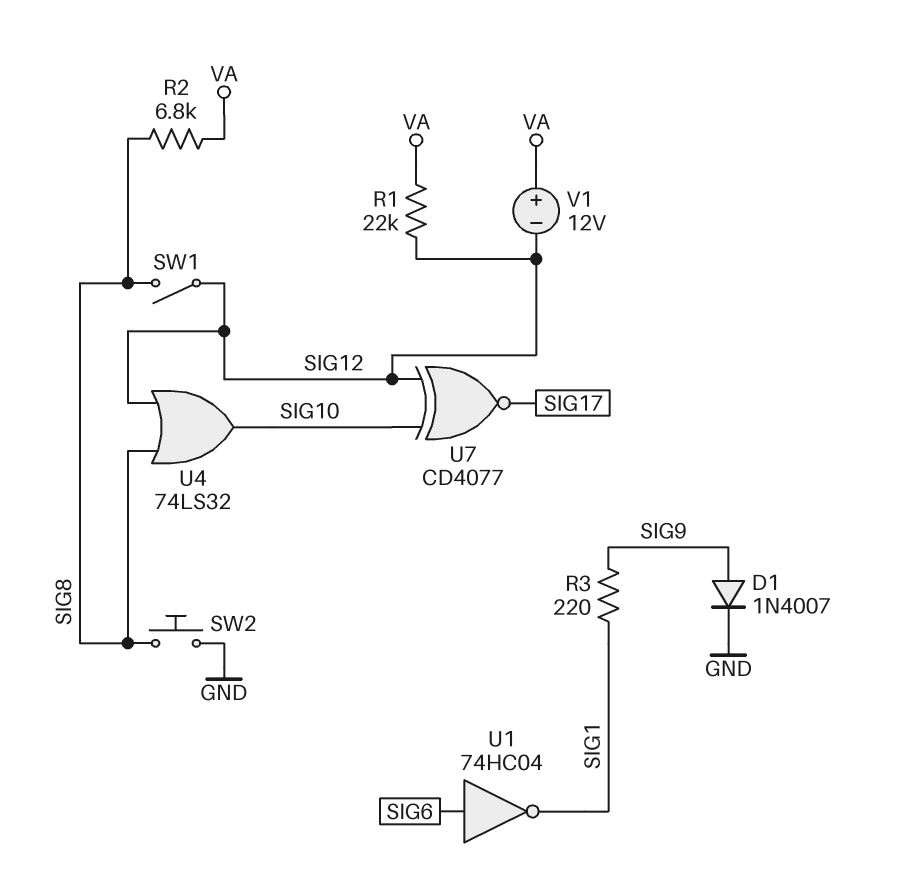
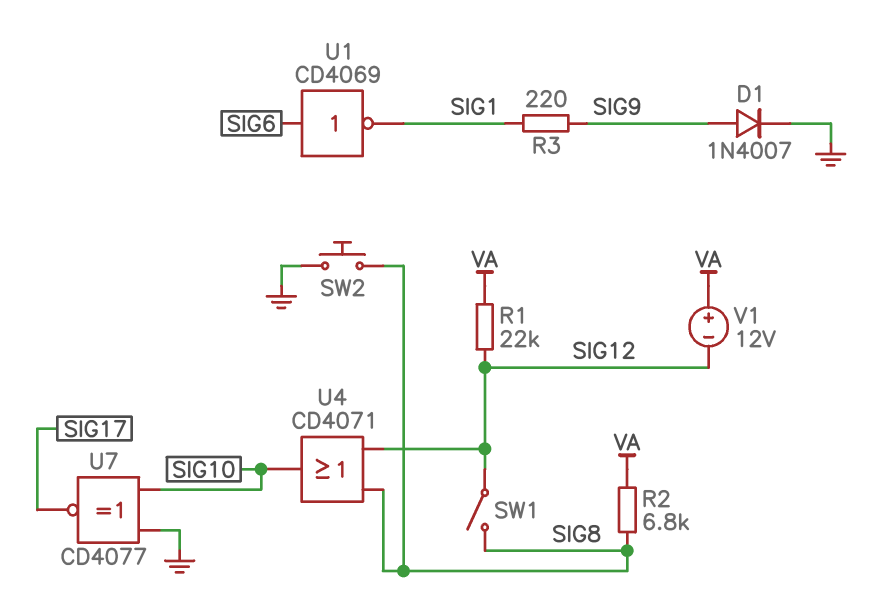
U1: NOT 74HC04 (in SIG6, out SIG1) -> NOT CD4069 (in SIG6, out SIG1)
U4: OR 74LS32 (in SIG8, in SIG12, out SIG10) -> OR CD4071 (in SIG8, in SIG12, out SIG10)
U7: XNOR CD4077 (in SIG10, in SIG12, out SIG17) -> XNOR CD4077 (in GND, in SIG10, out SIG17)

